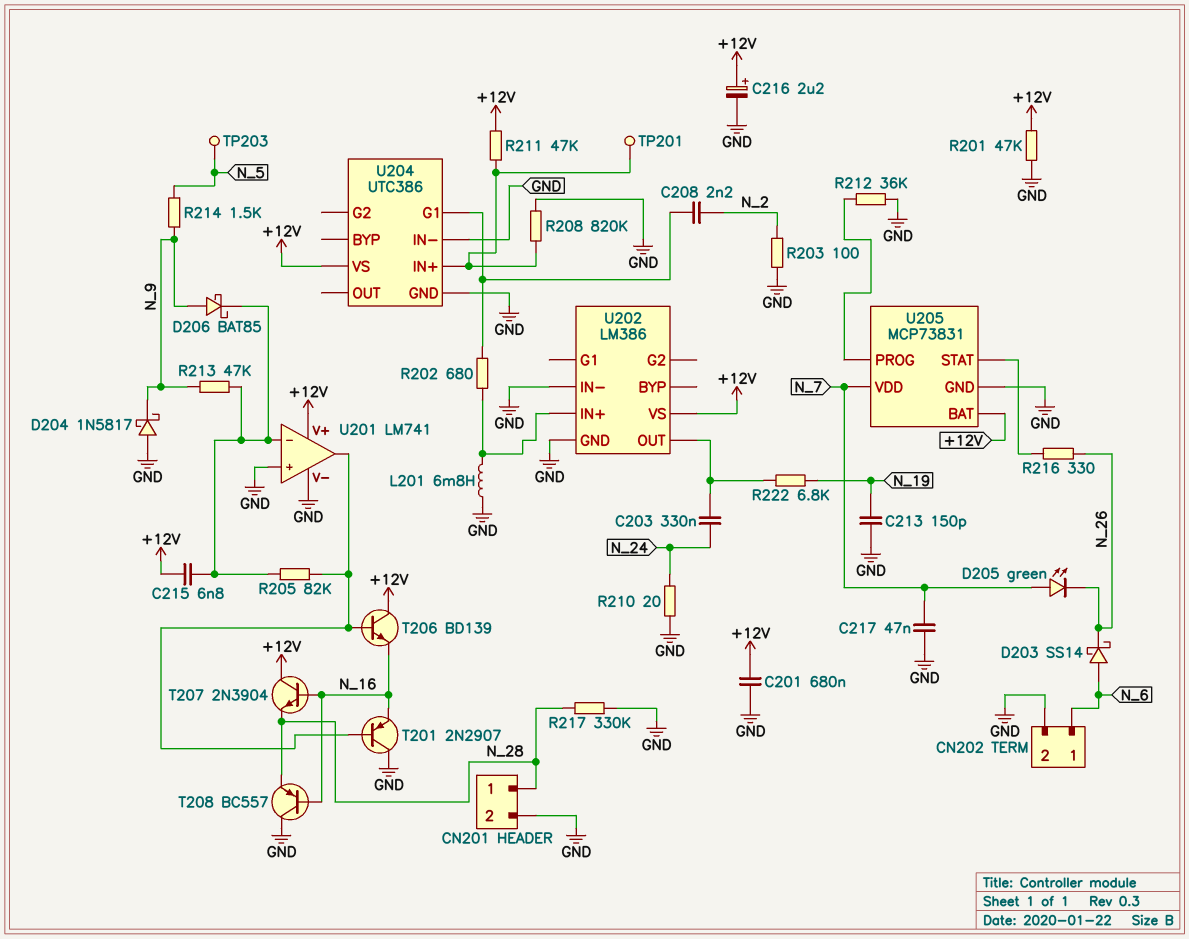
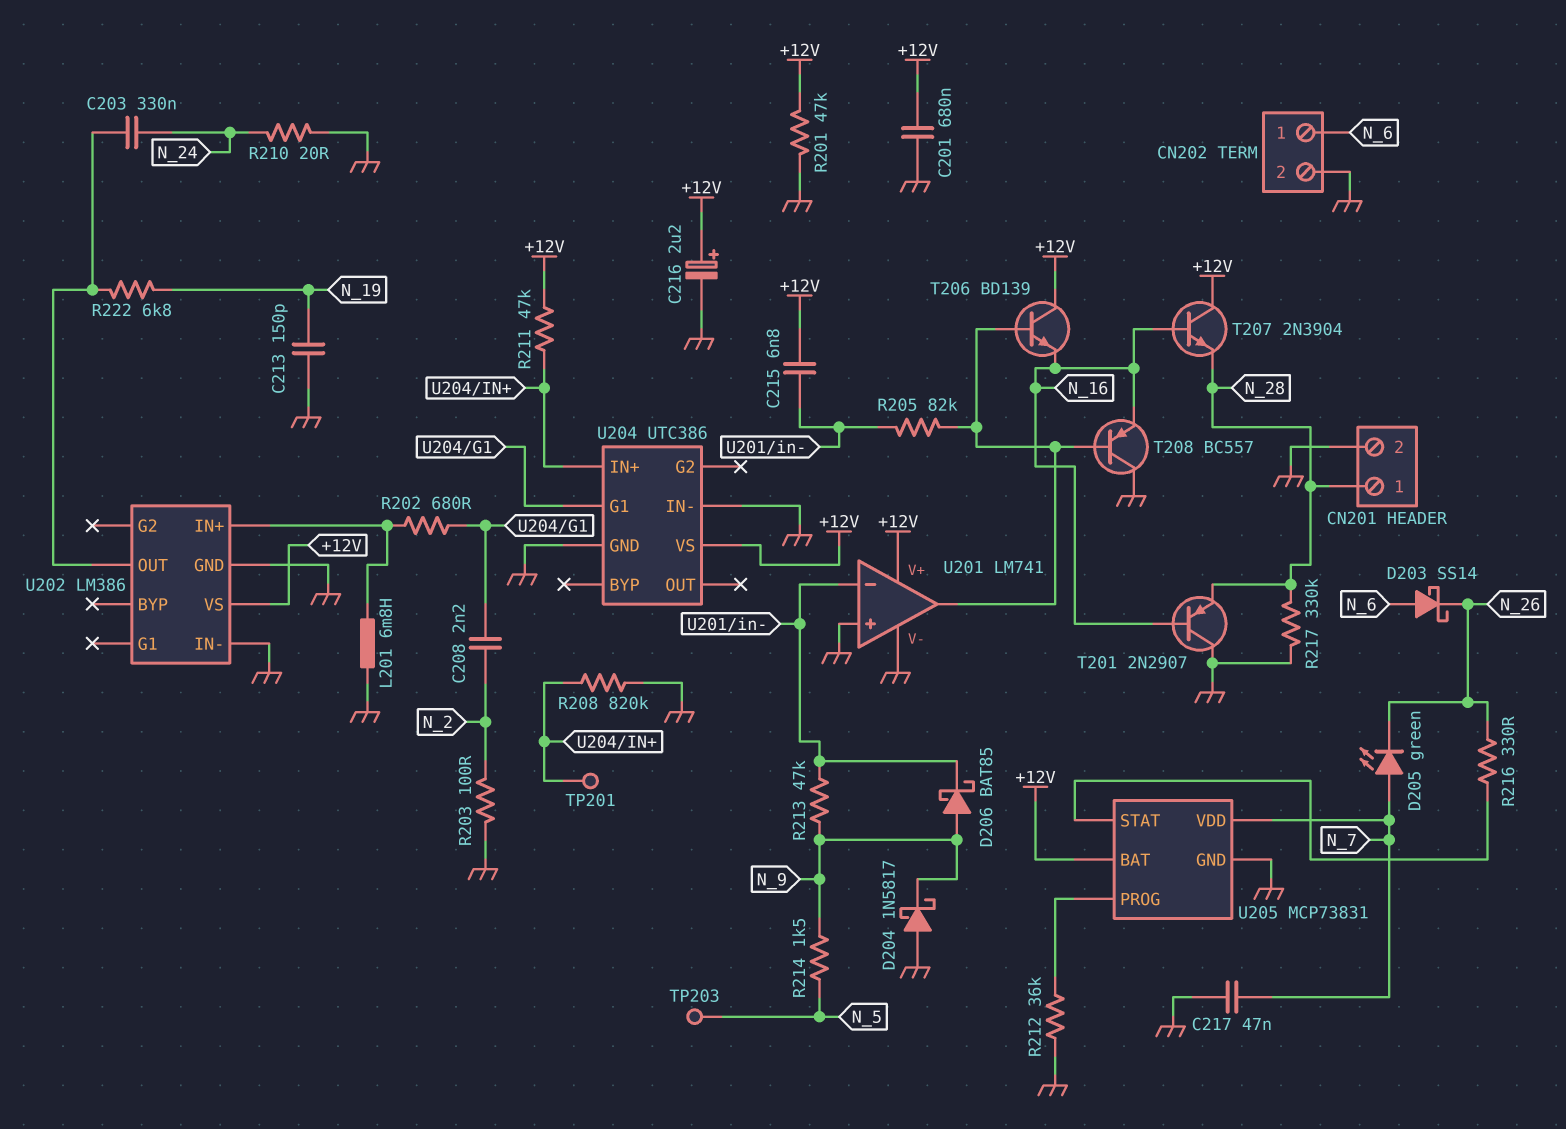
T201: PNP 2N2907 (B U201/out, C GND, E N_16) -> PNP 2N2907 (B N_16, C GND, E N_28)
T208: PNP BC557 (B N_16, C GND, E N_28) -> PNP BC557 (B U201/out, C GND, E N_16)

